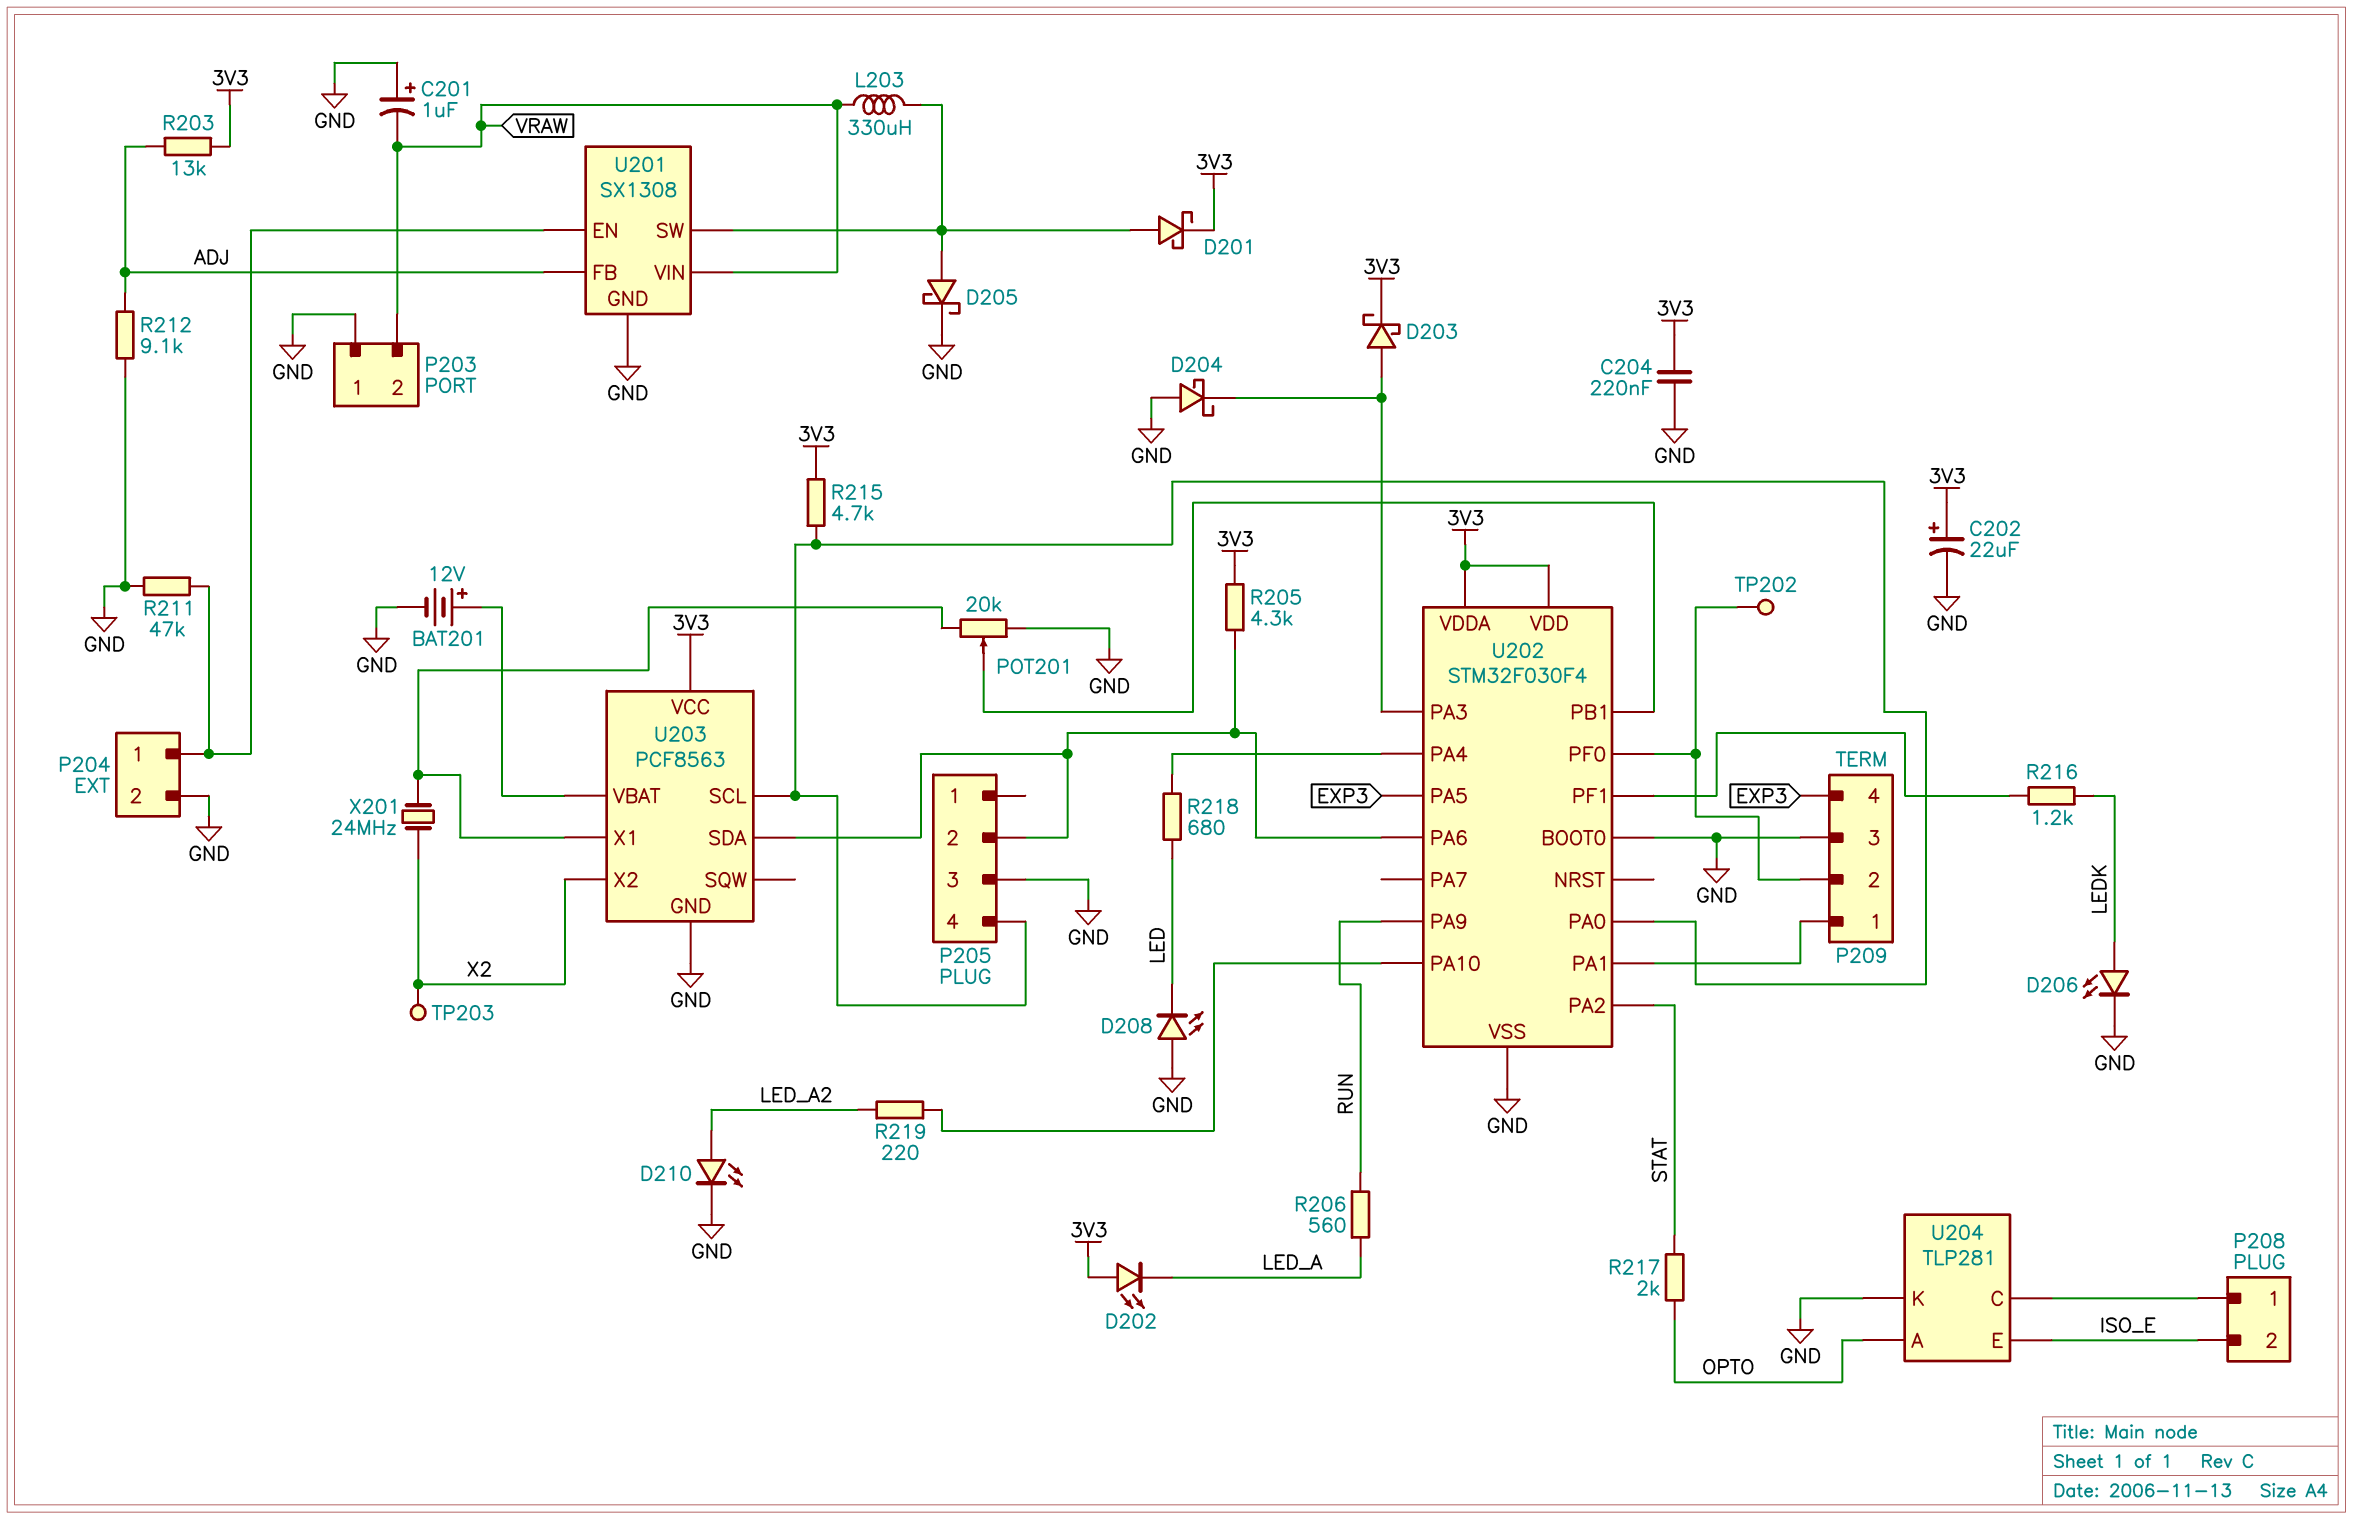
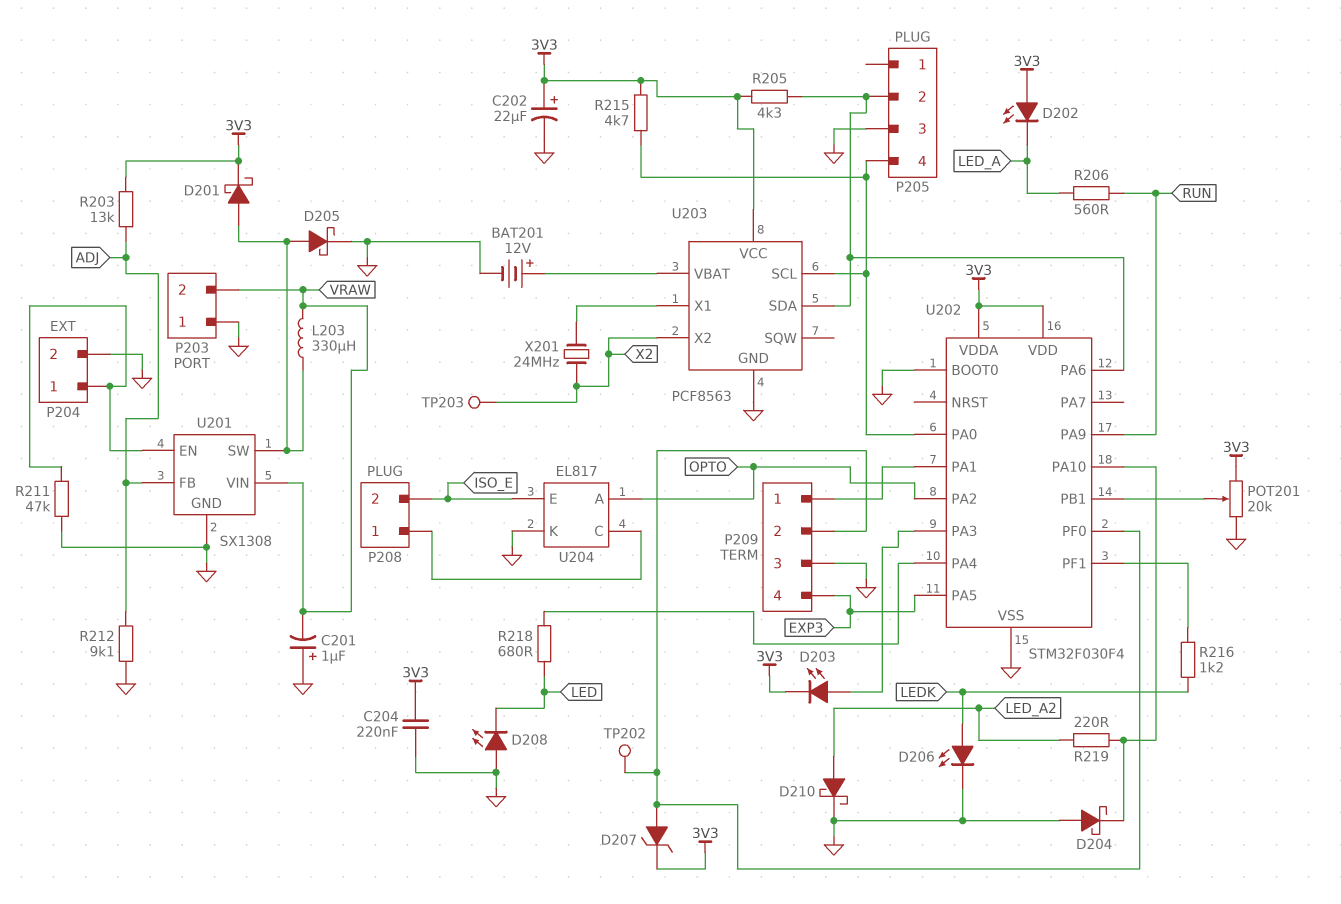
D203: schottky (A U202/PA3, K 3V3) -> LED (A U202/PA3, K 3V3)
D204: schottky (A GND, K U202/PA3) -> schottky (A GND, K U202/PA10)
D207: none -> zener (A P209/2, K 3V3)
D210: LED (A LED_A2, K GND) -> schottky (A LED_A2, K GND)
POT201: 20k (GND, U203/X1, wiper U202/PB1) -> 20k (3V3, GND, wiper U202/PB1)
R217: 2k (OPTO, STAT) -> none
U202 pin PA2: STAT -> OPTO
U204: TLP281 -> EL817

